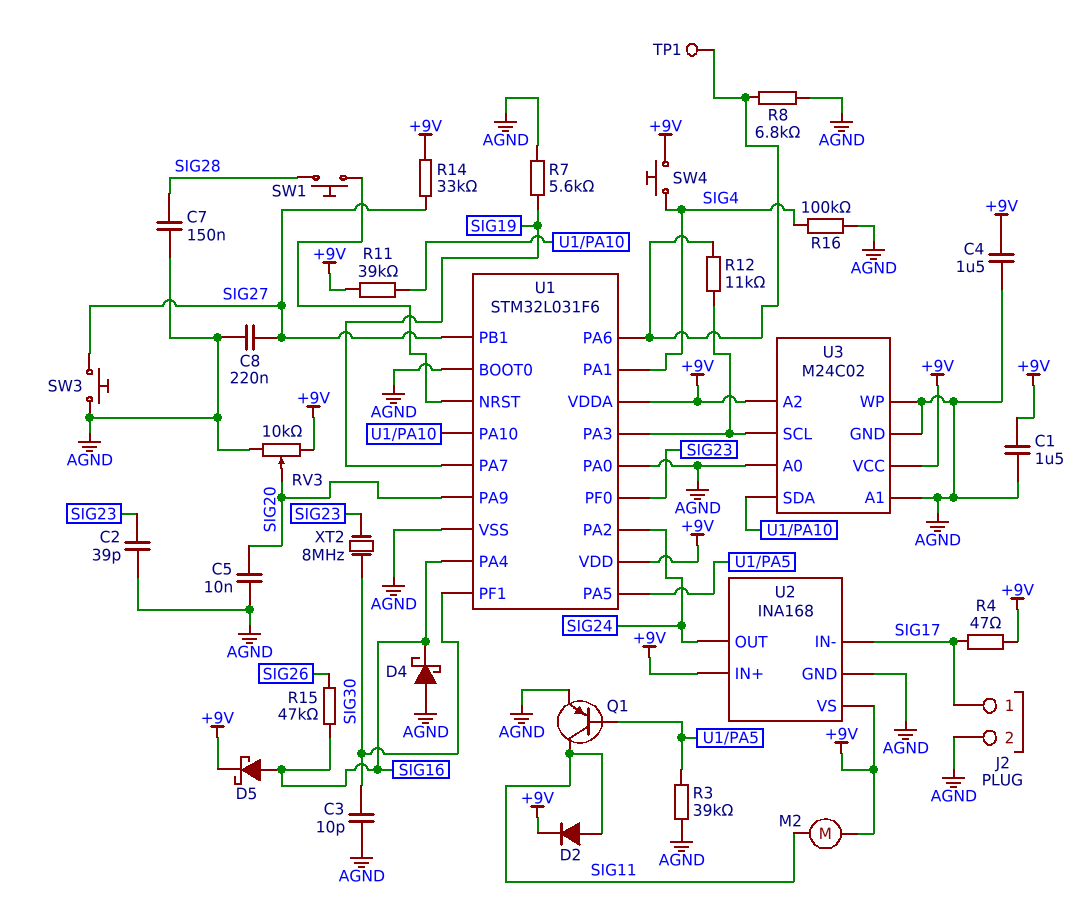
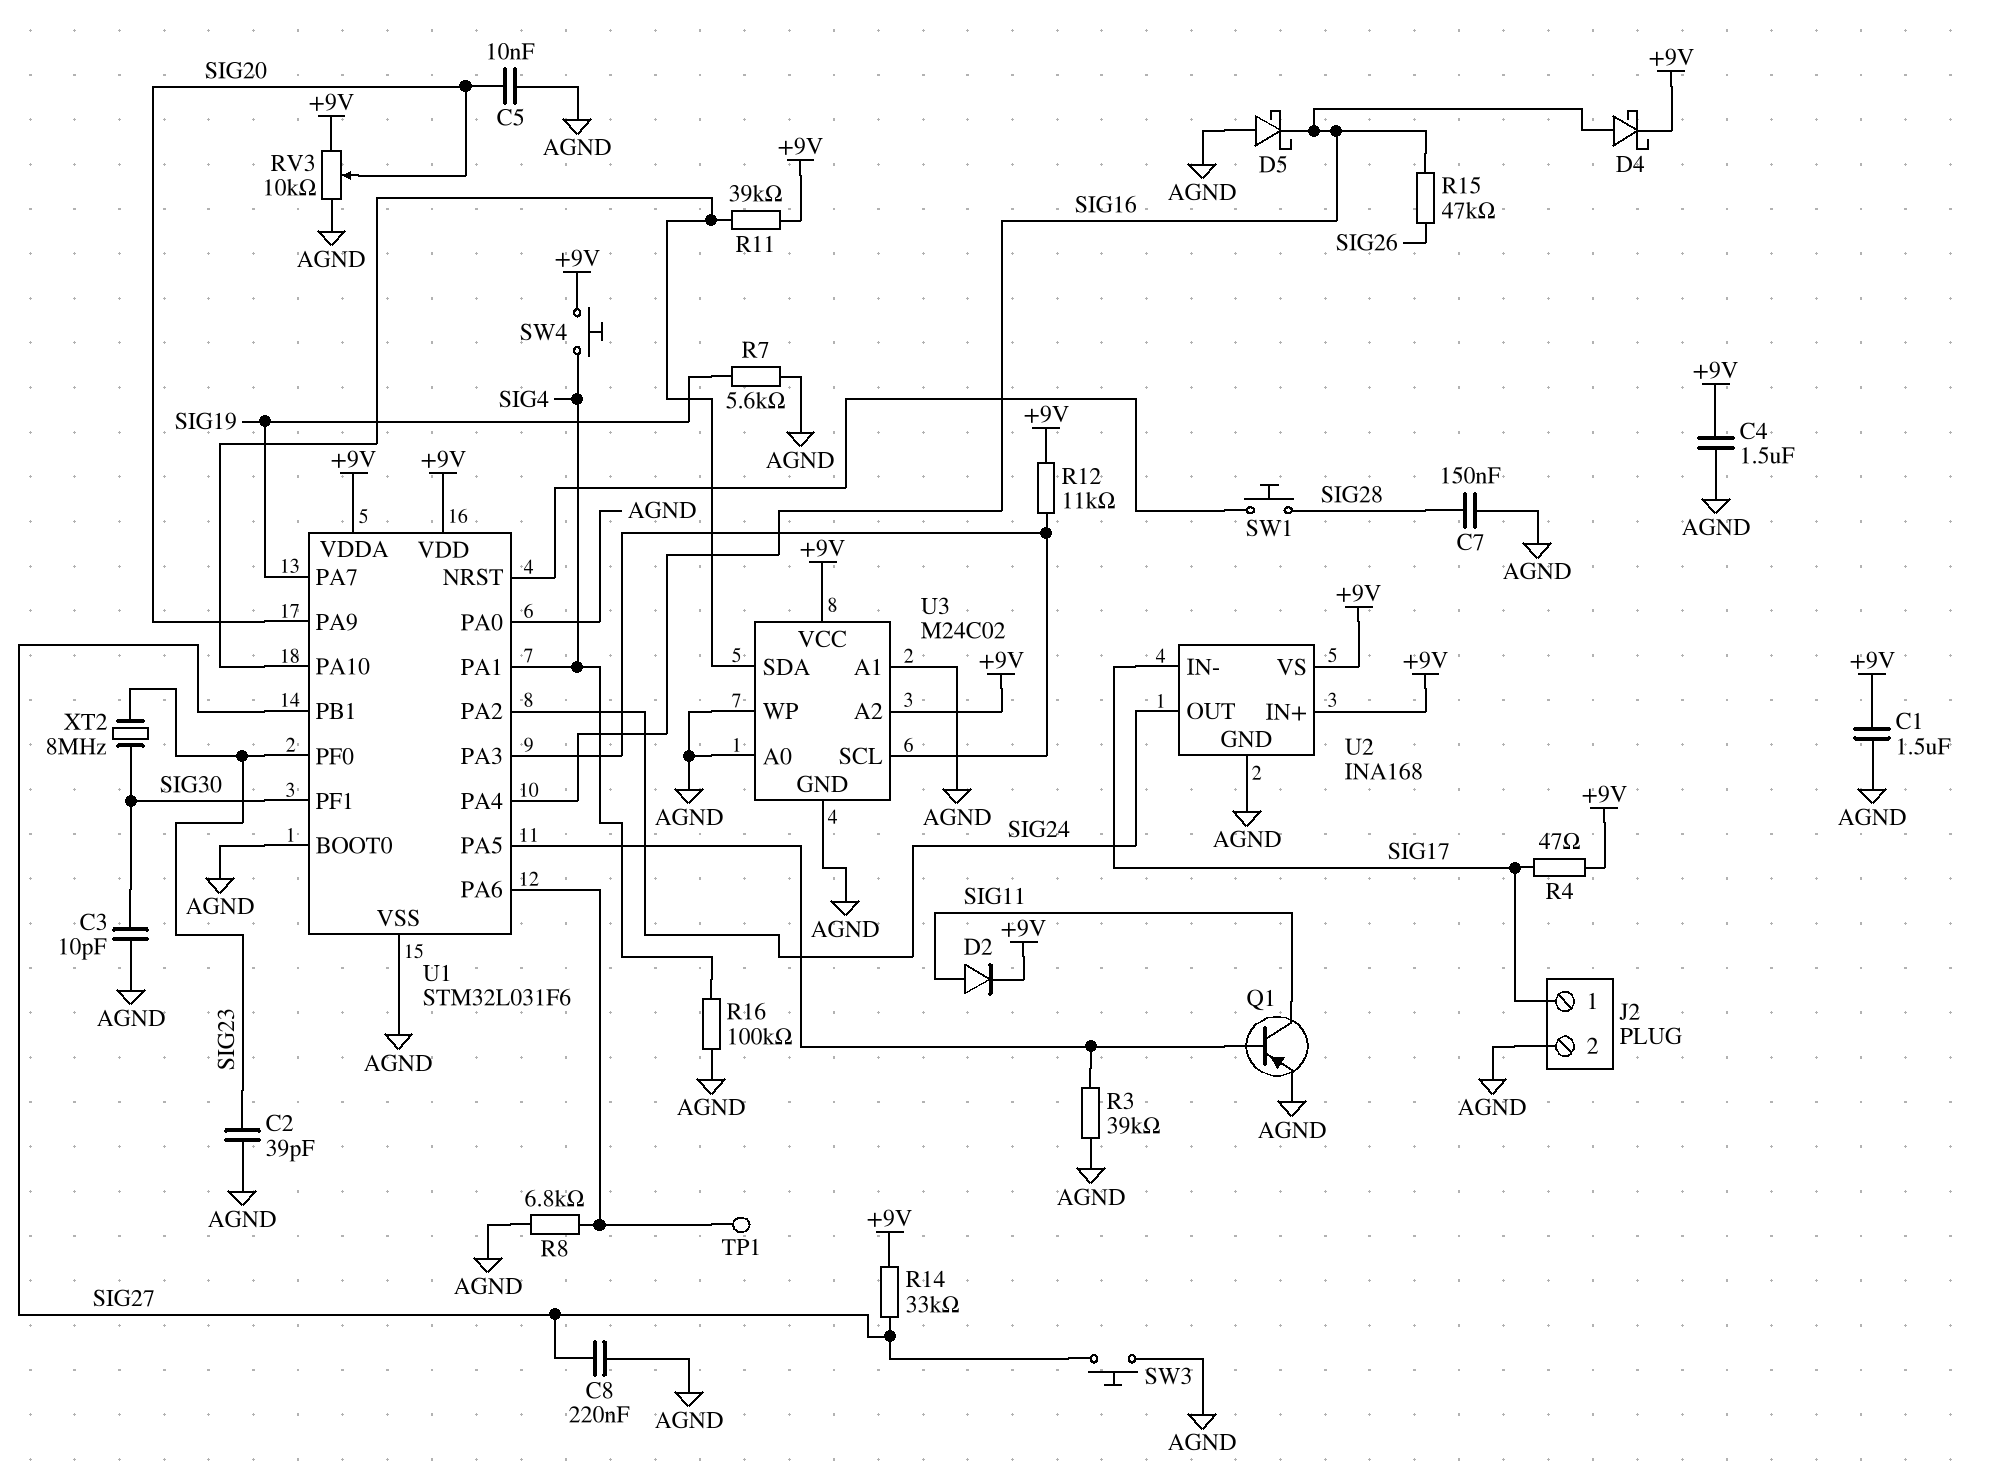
D4: schottky (A AGND, K SIG16) -> schottky (A SIG16, K +9V)
D5: schottky (A SIG16, K +9V) -> schottky (A AGND, K SIG16)
M2: motor (+9V, SIG11) -> none
R12: 11k (U1/PA3, U1/PA6) -> 11k (+9V, U1/PA3)

